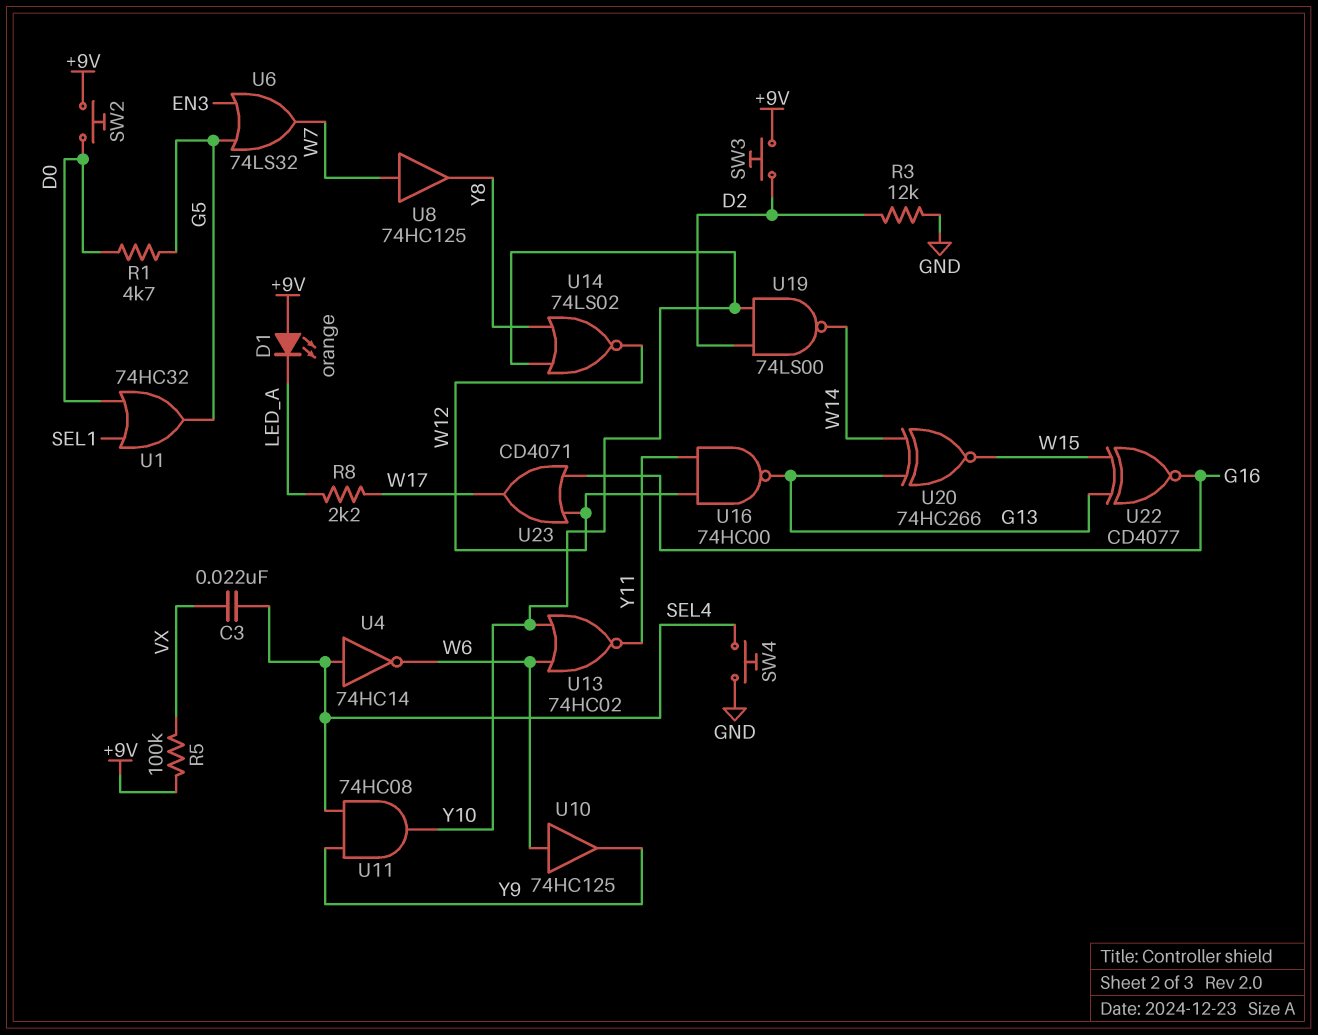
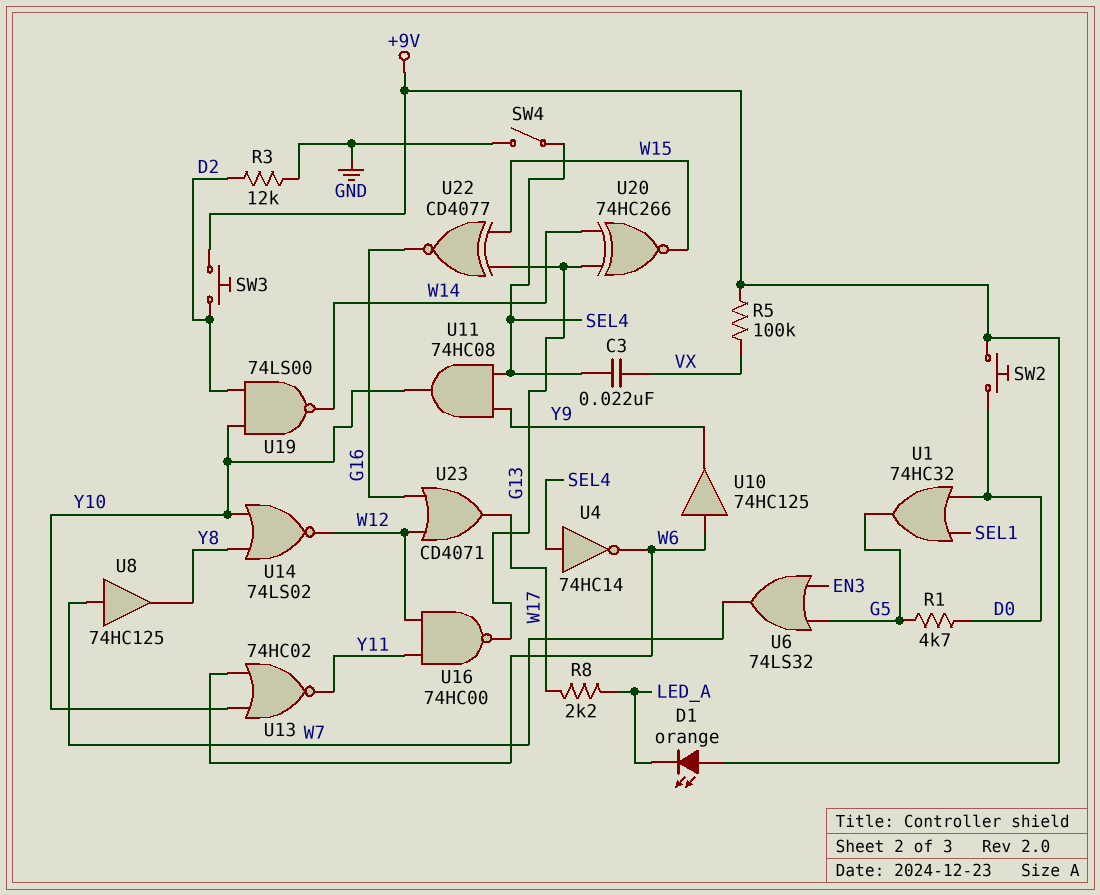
SW4: button (GND, SEL4) -> switch (GND, SEL4)

